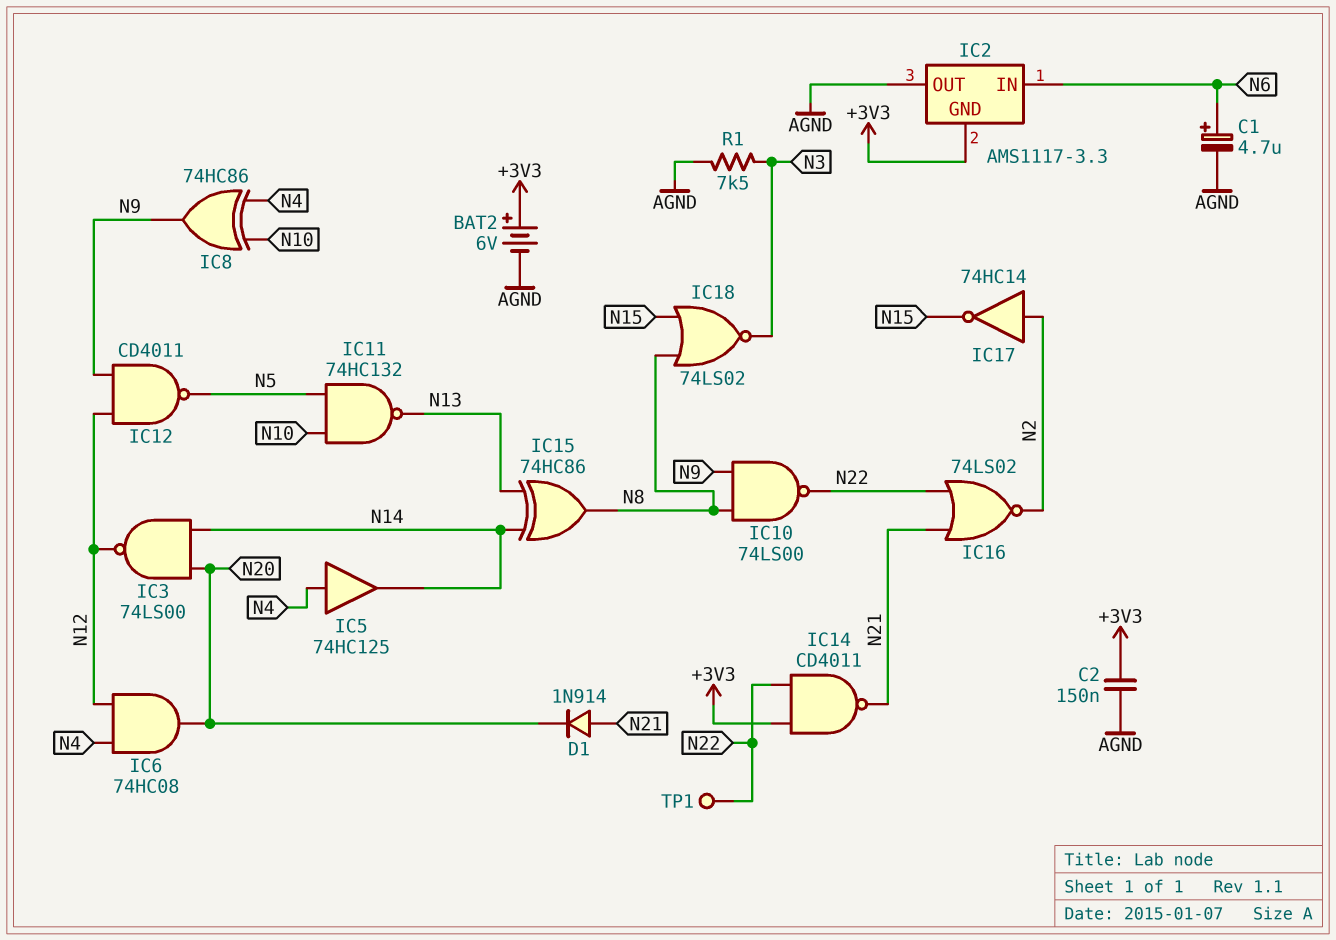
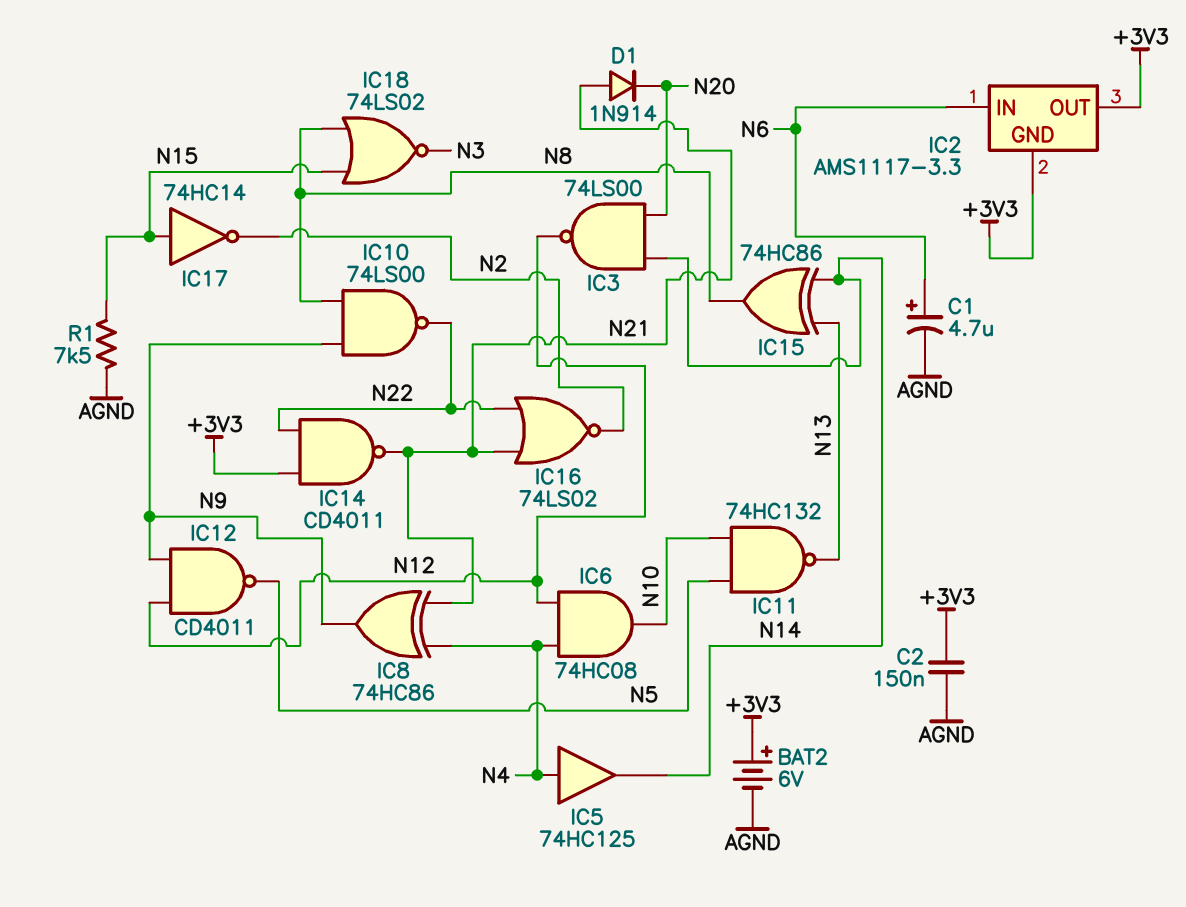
IC2 pin OUT: AGND -> +3V3
IC6: AND 74HC08 (in N4, in N12, out N20) -> AND 74HC08 (in N4, in N12, out N10)
IC8: XOR 74HC86 (in N4, in N10, out N9) -> XOR 74HC86 (in N4, in N21, out N9)
IC17: NOT 74HC14 (in N2, out N15) -> NOT 74HC14 (in N15, out N2)
R1: 7.5k (AGND, N3) -> 7.5k (AGND, N15)
TP1: test point (N22) -> none

